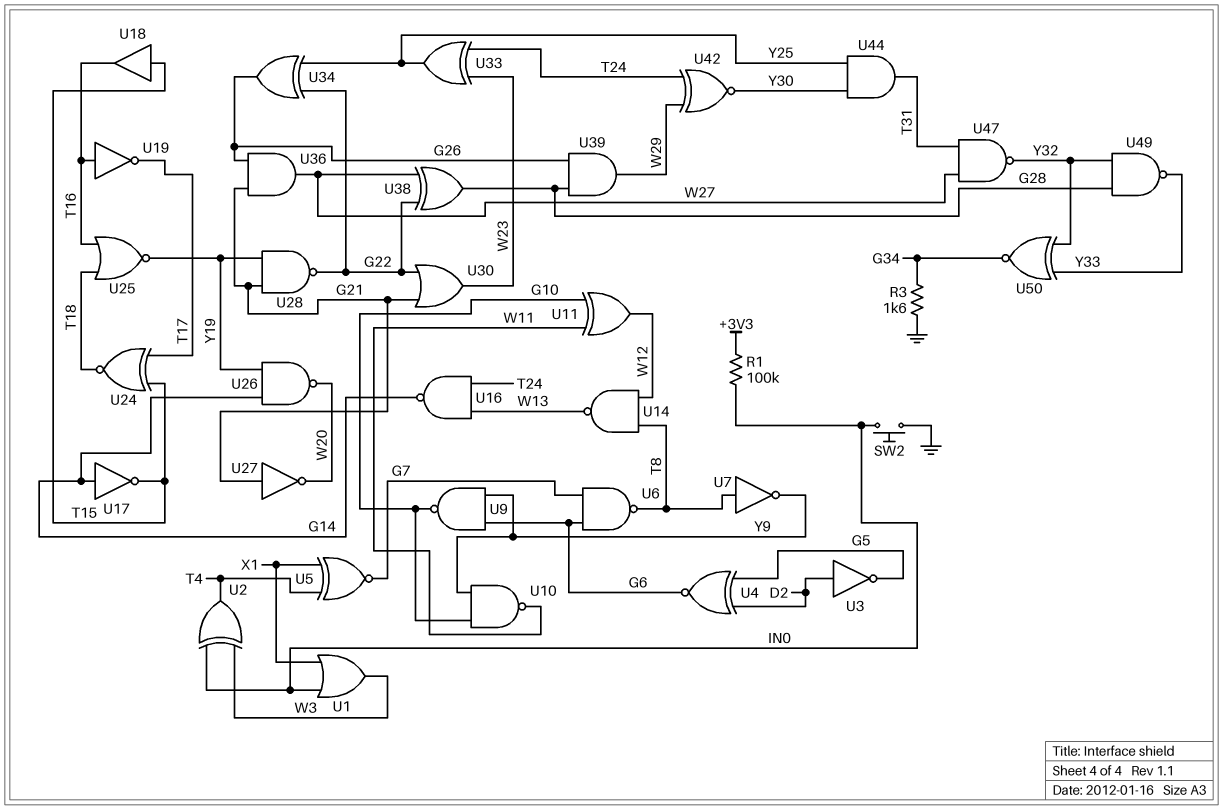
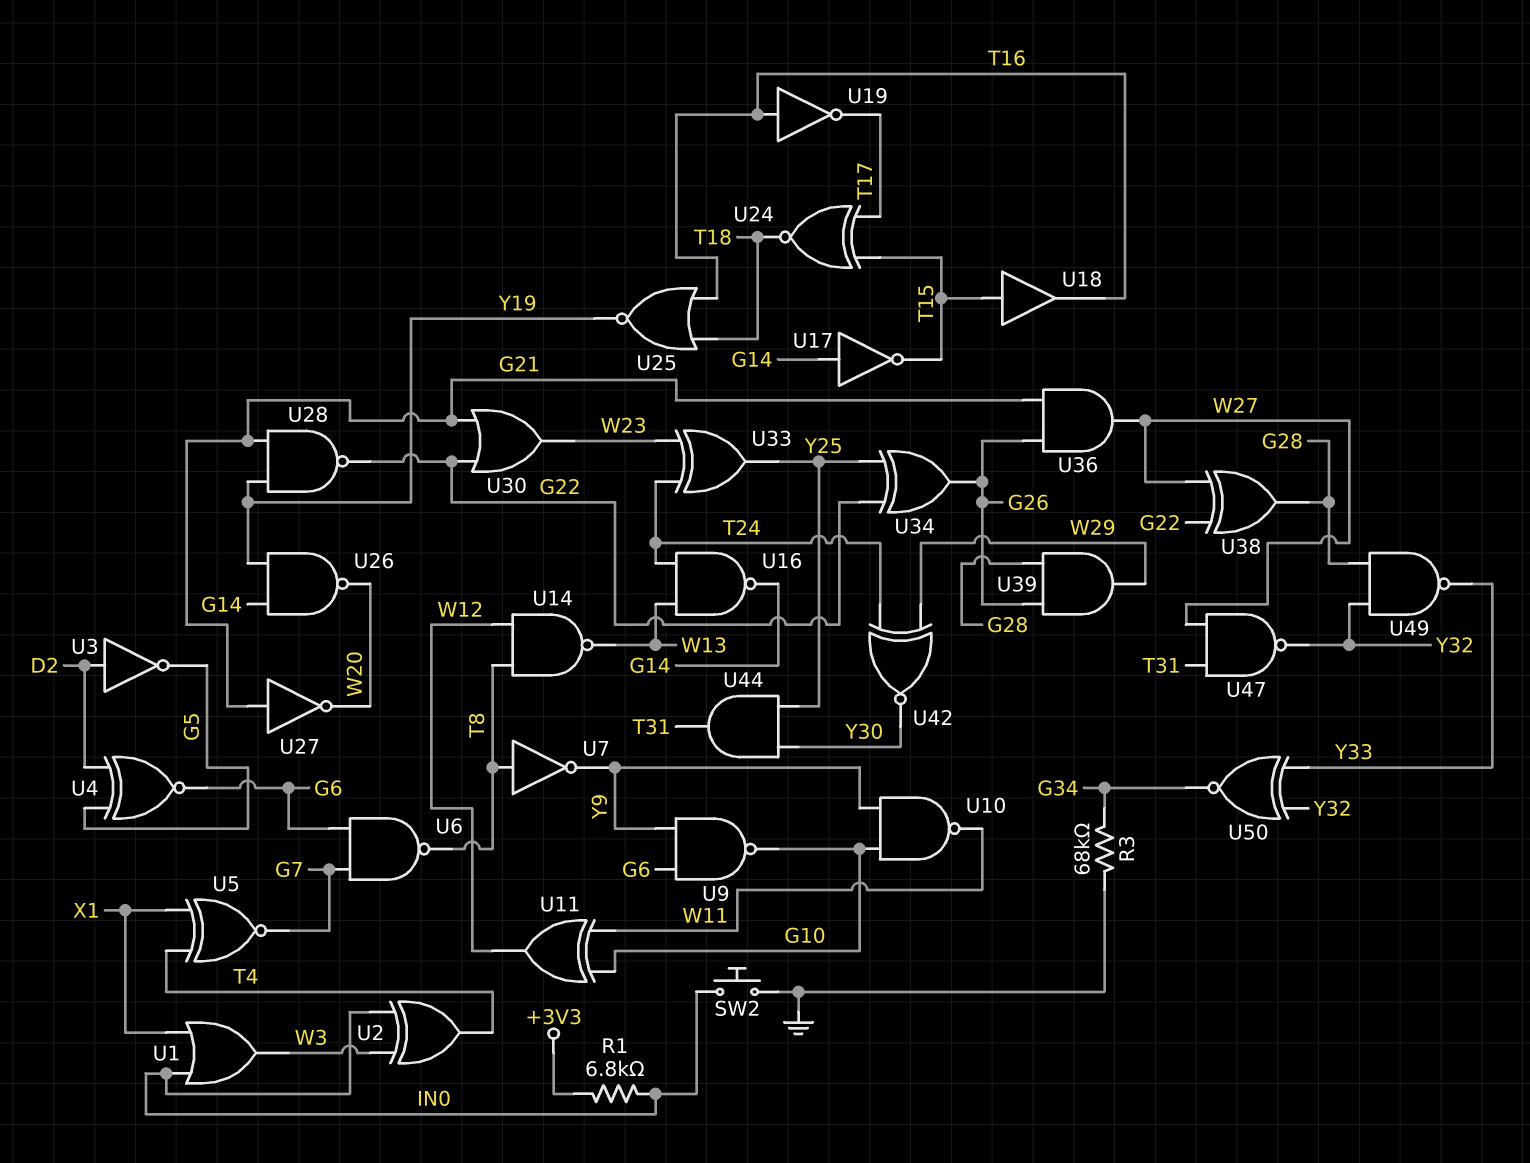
R1: 100k (+3V3, IN0) -> 6.8k (+3V3, IN0)
R3: 1.6k (G34, GND) -> 68k (G34, GND)

